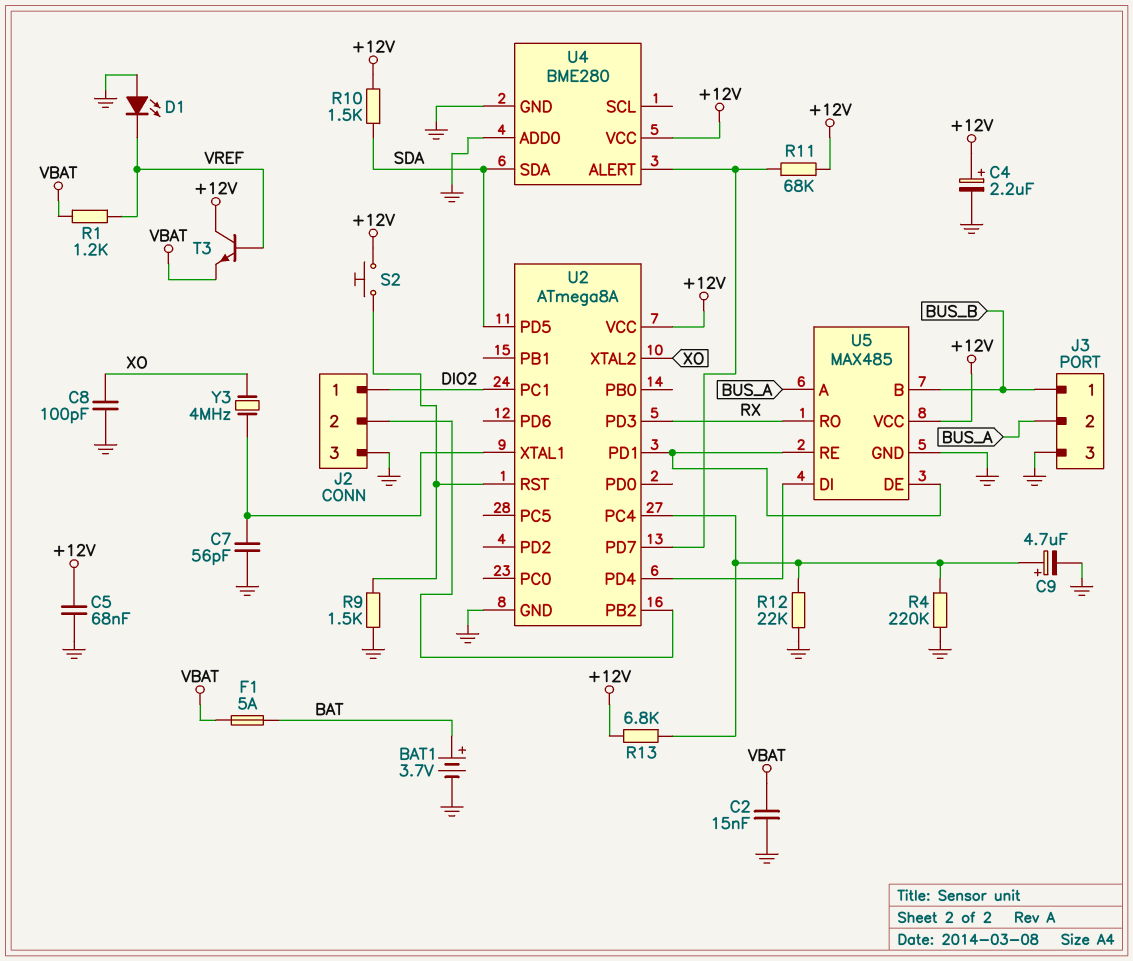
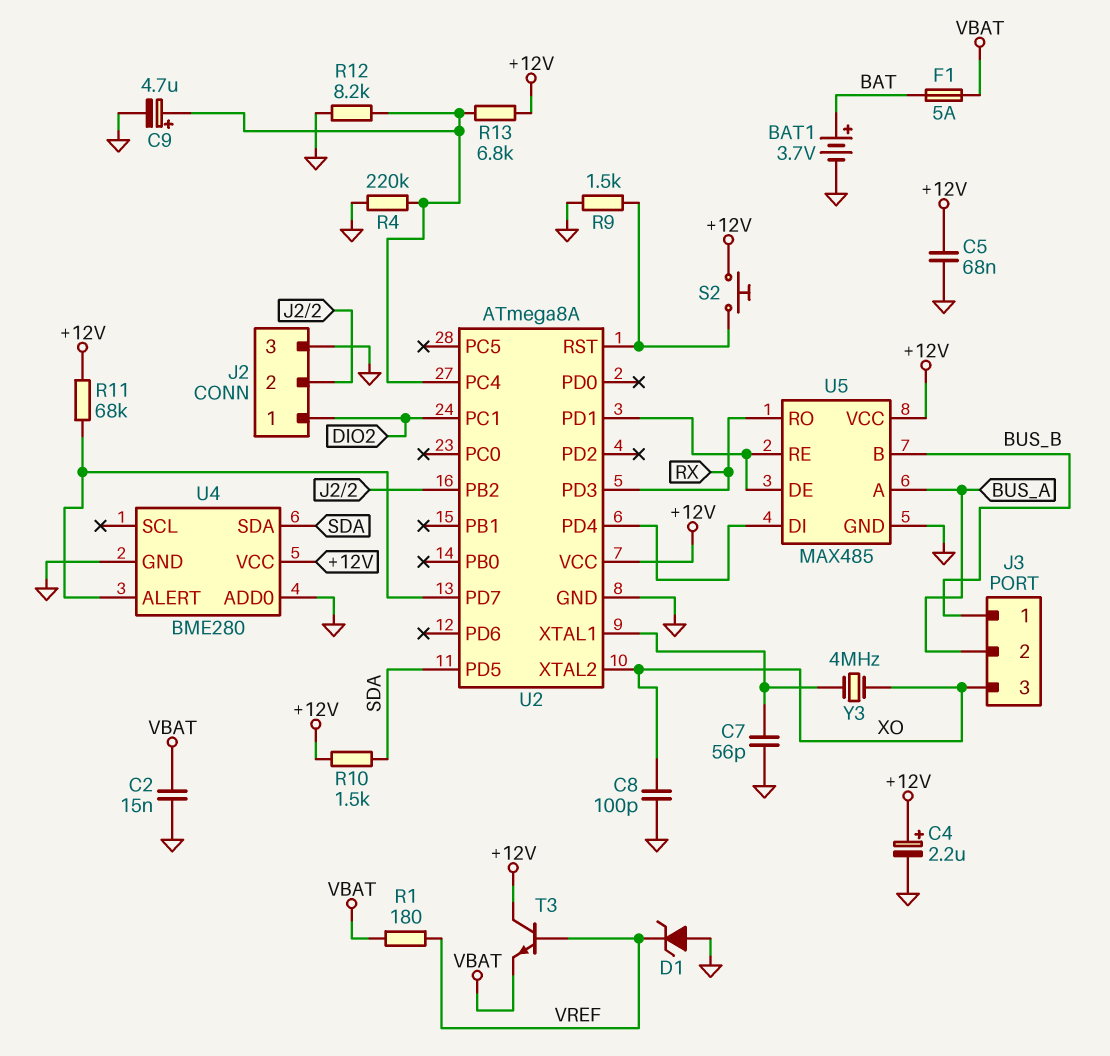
D1: LED (A GND, K VREF) -> zener (A GND, K VREF)
J3 pin 3: GND -> XO
R1: 1.2k (VBAT, VREF) -> 180 (VBAT, VREF)
R12: 22k (GND, U2/PC4) -> 8.2k (GND, U2/PC4)

